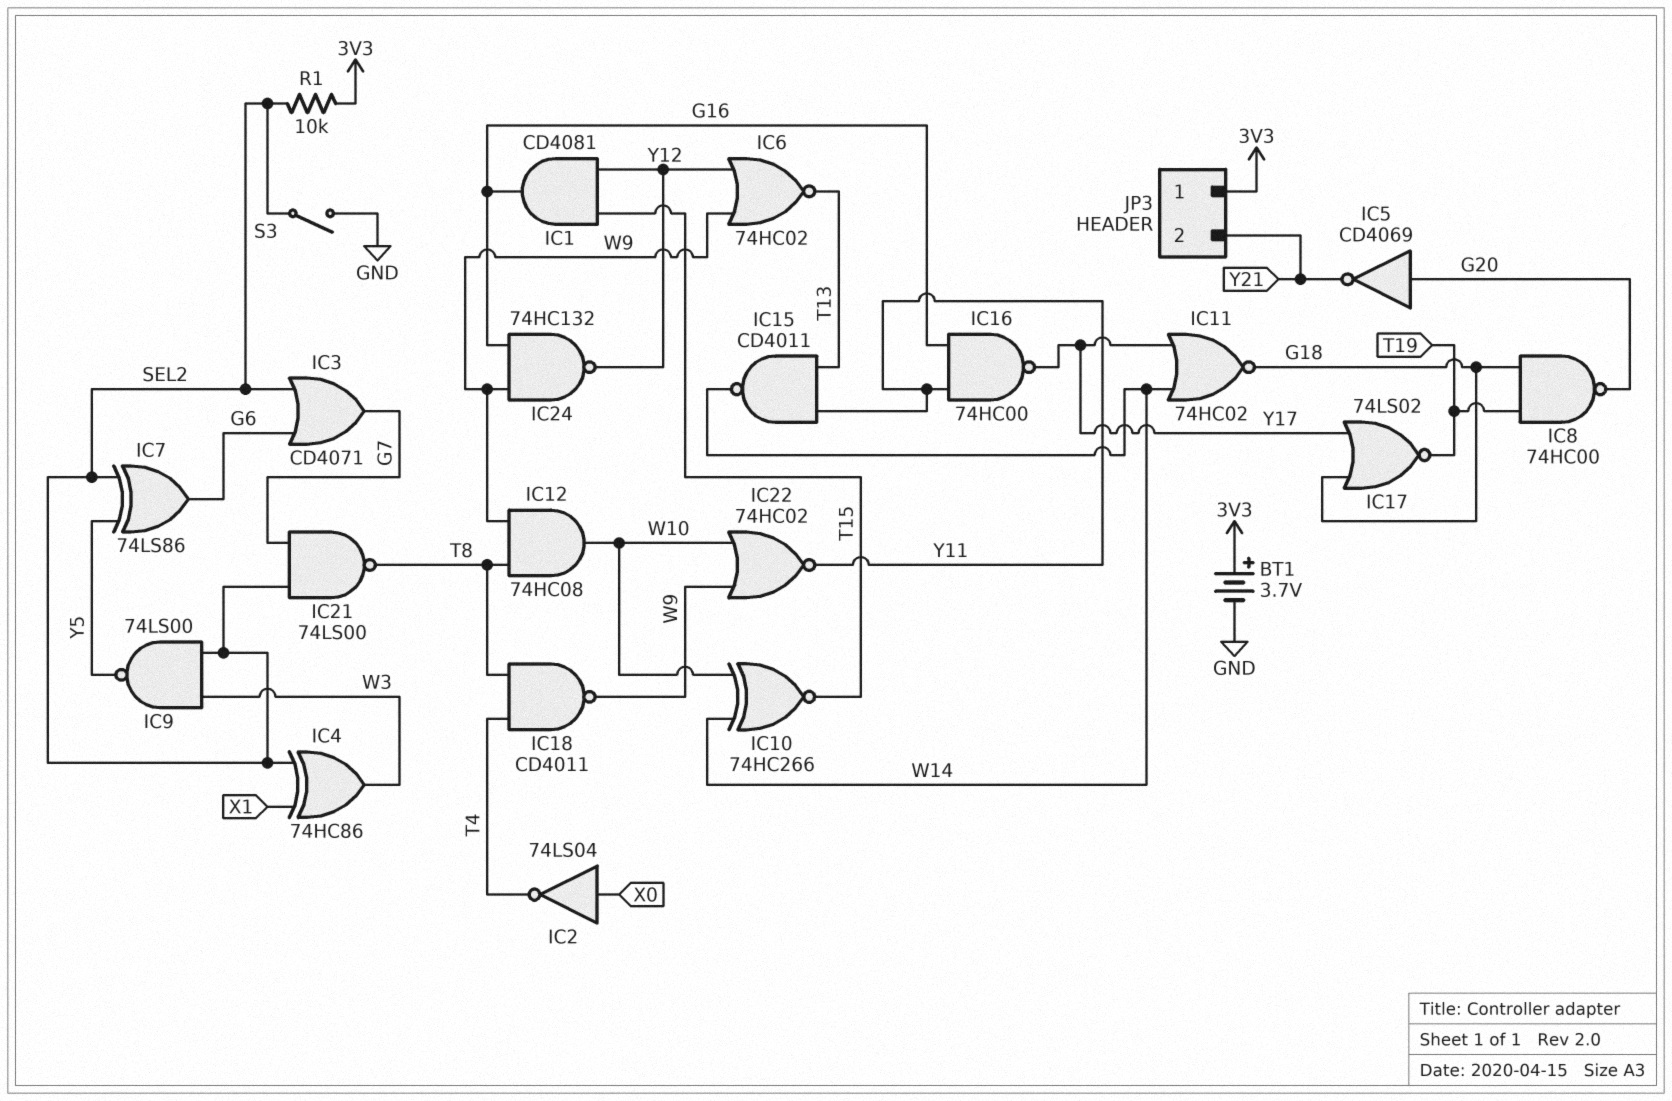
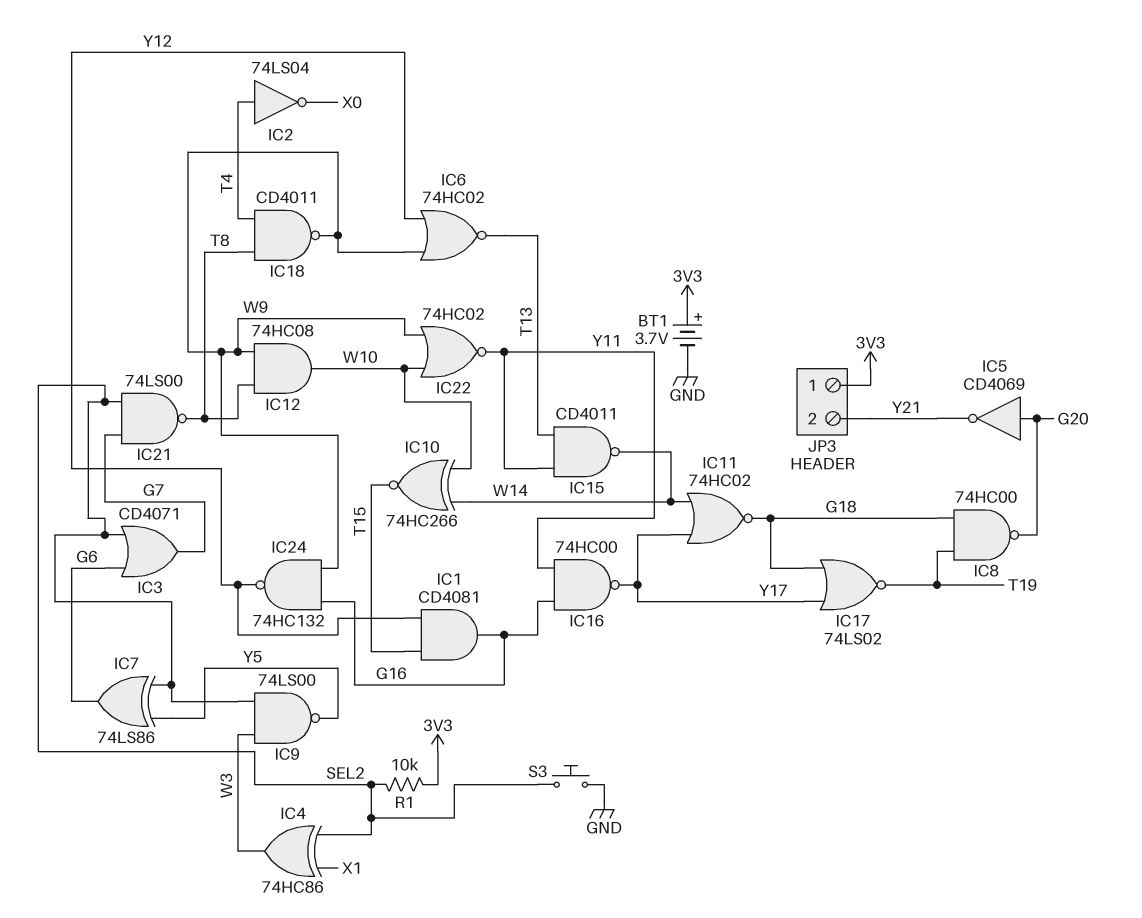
IC2: NOT 74LS04 (in X0, out T4) -> NOT 74LS04 (in T4, out X0)
S3: switch (GND, SEL2) -> button (GND, SEL2)

